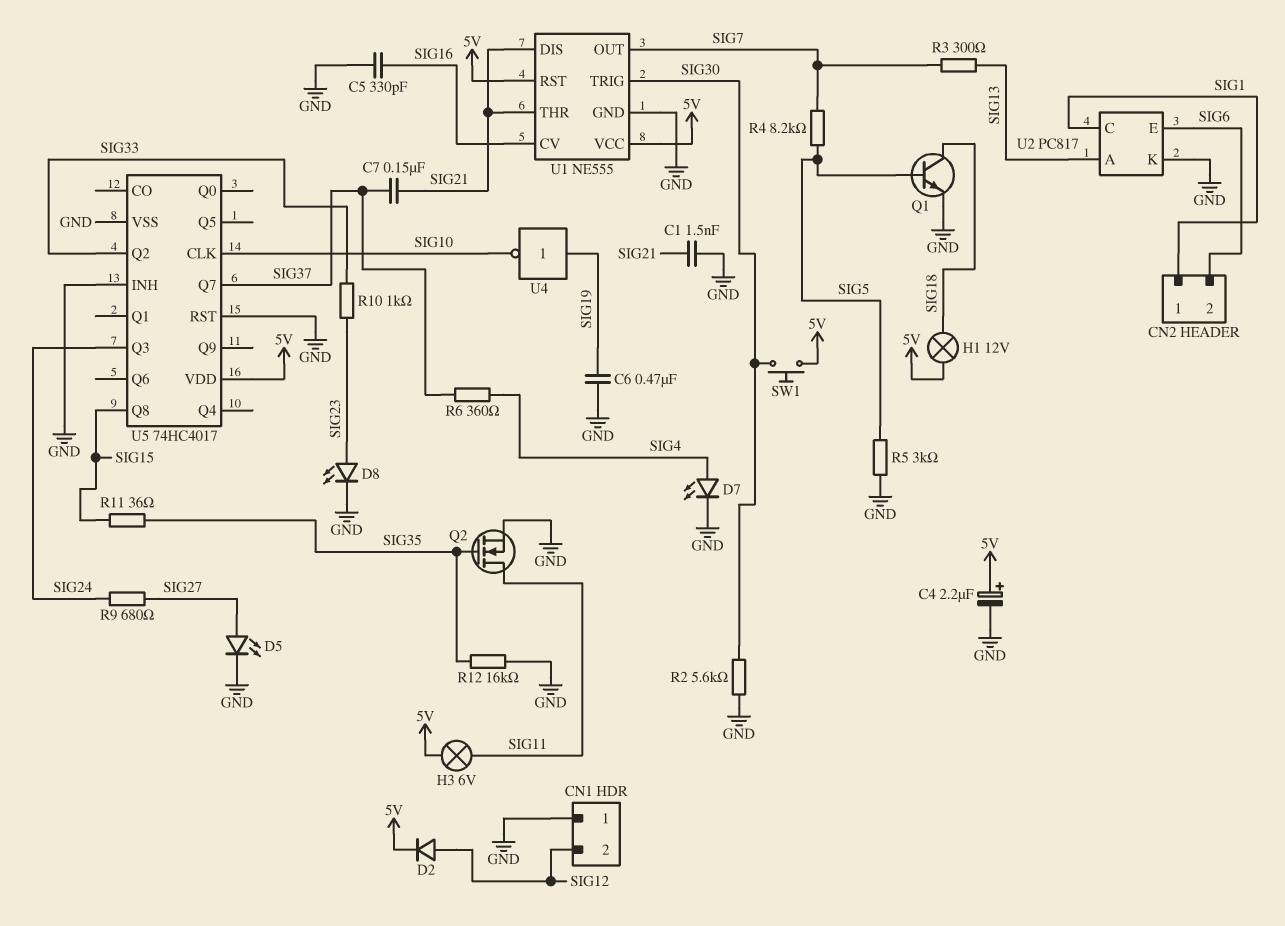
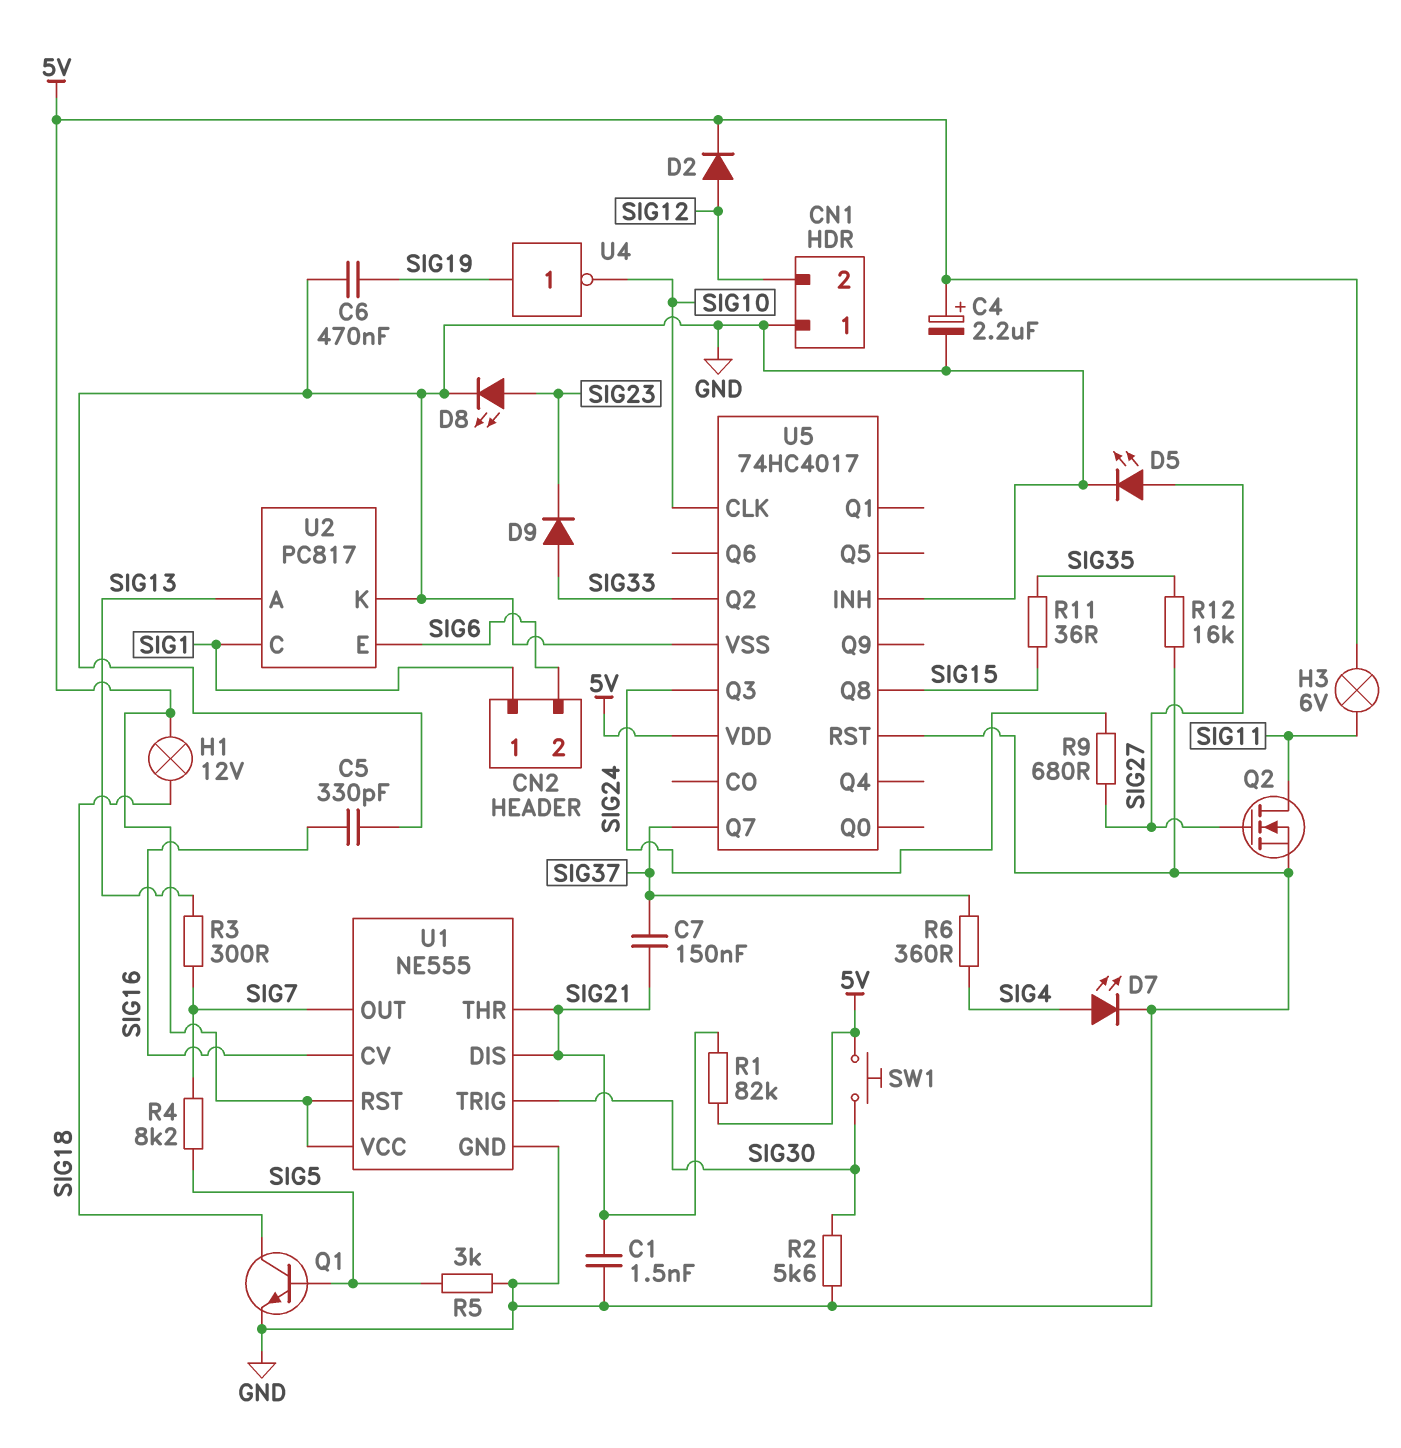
D9: none -> diode (A SIG33, K SIG23)
Q2: NMOS (G SIG35, D SIG11, S GND) -> NMOS (G SIG27, D SIG11, S GND)
R1: none -> 82k (5V, SIG21)
R10: 1k (SIG23, SIG33) -> none

